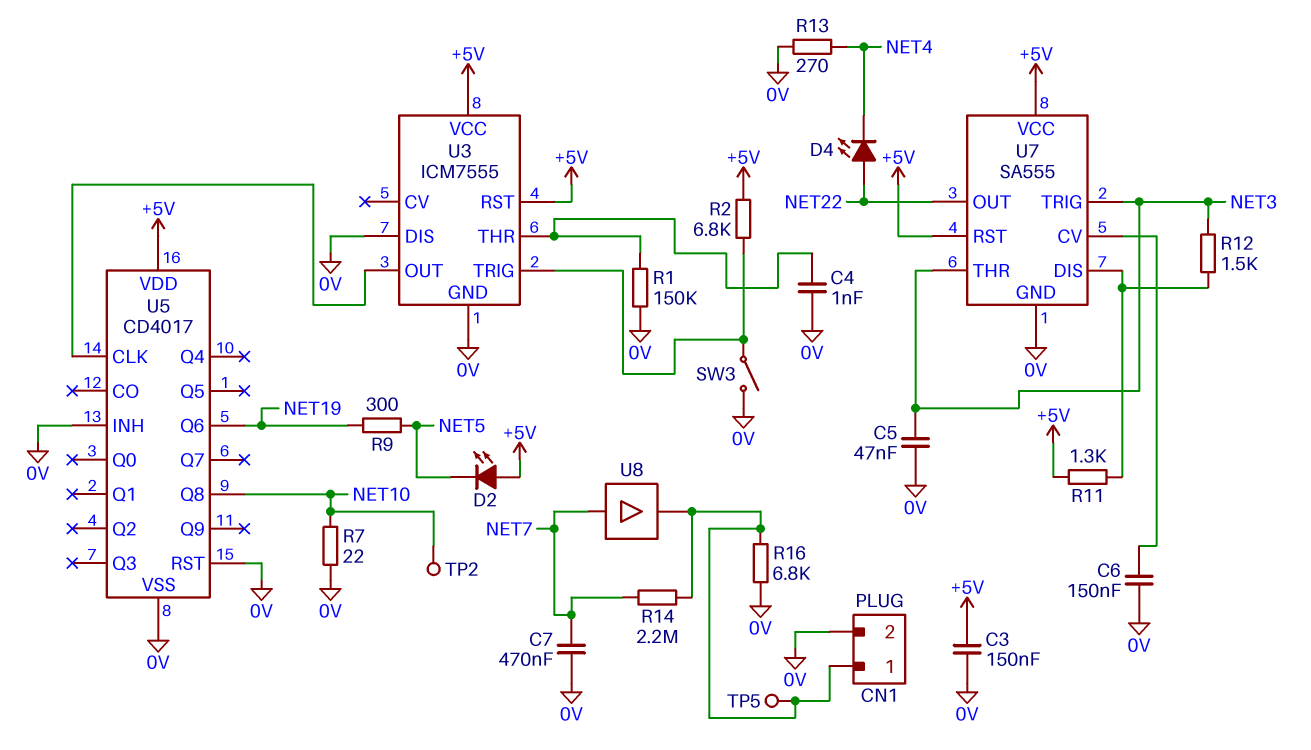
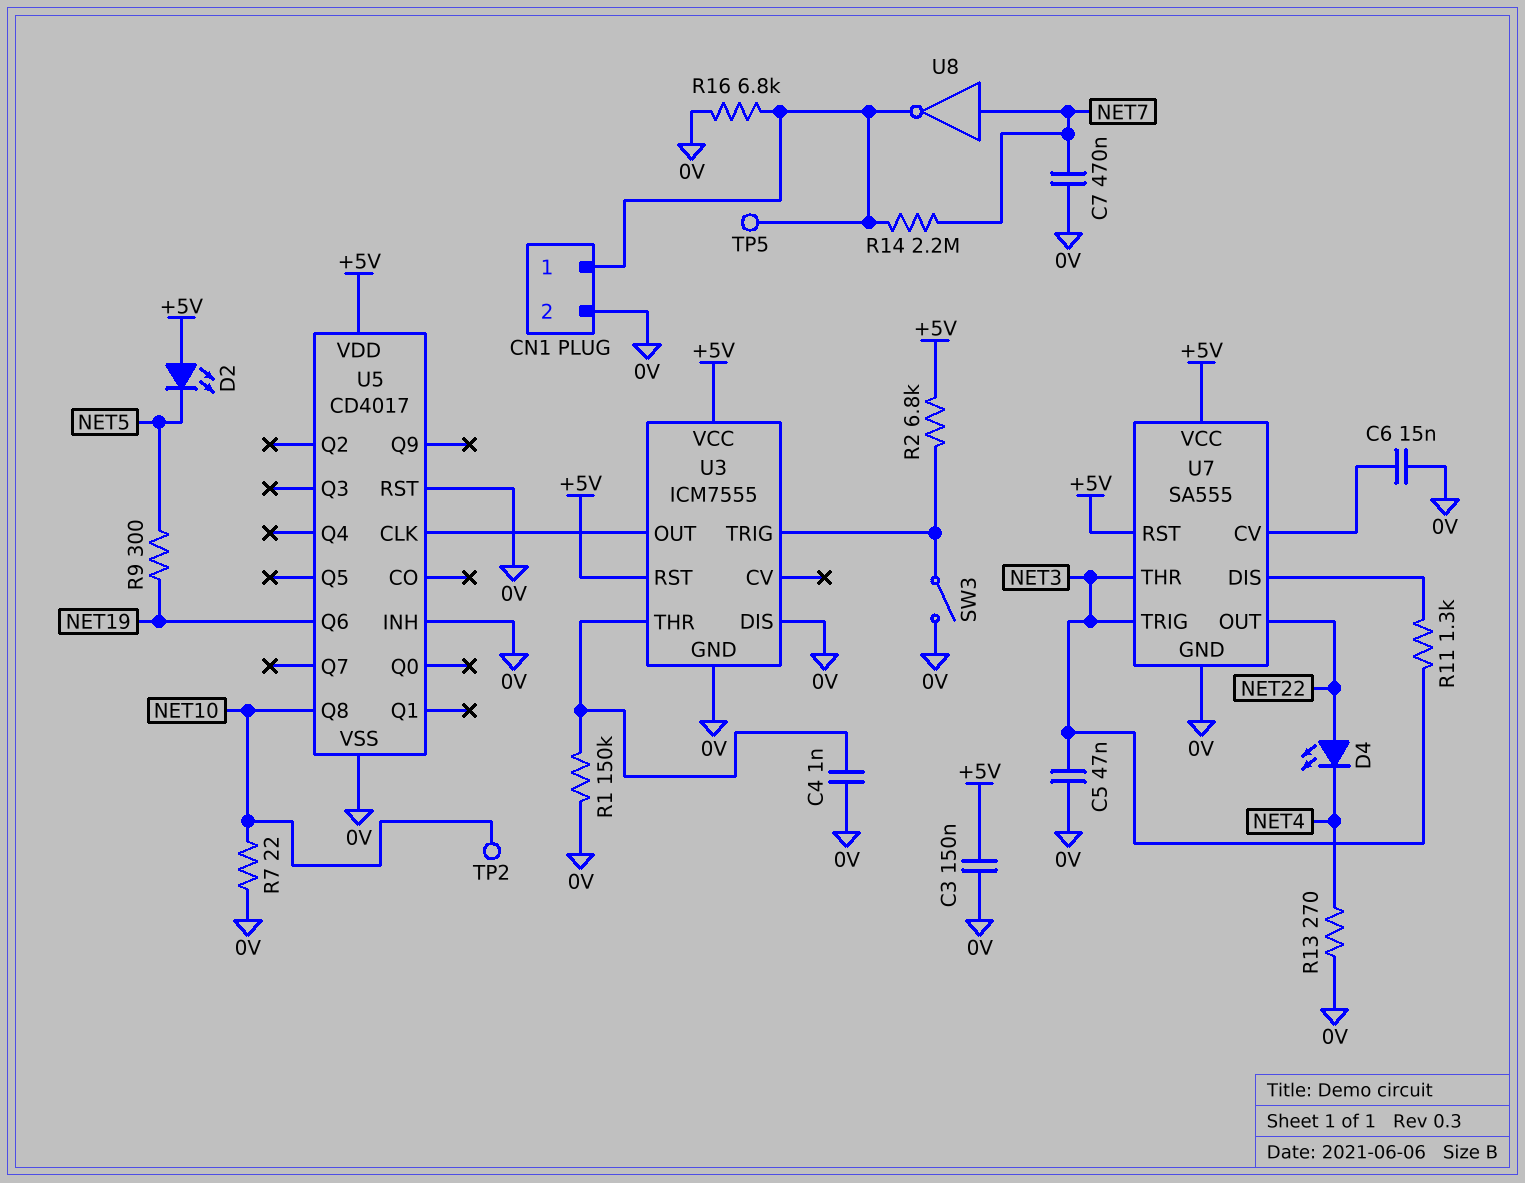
C6: 150nF (0V, U7/CV) -> 15nF (0V, U7/CV)
R11: 1.3k (+5V, U7/DIS) -> 1.3k (NET3, U7/DIS)
R12: 1.5k (NET3, U7/DIS) -> none
U8: buffer (in NET7, out CN1/1) -> NOT (in NET7, out CN1/1)

